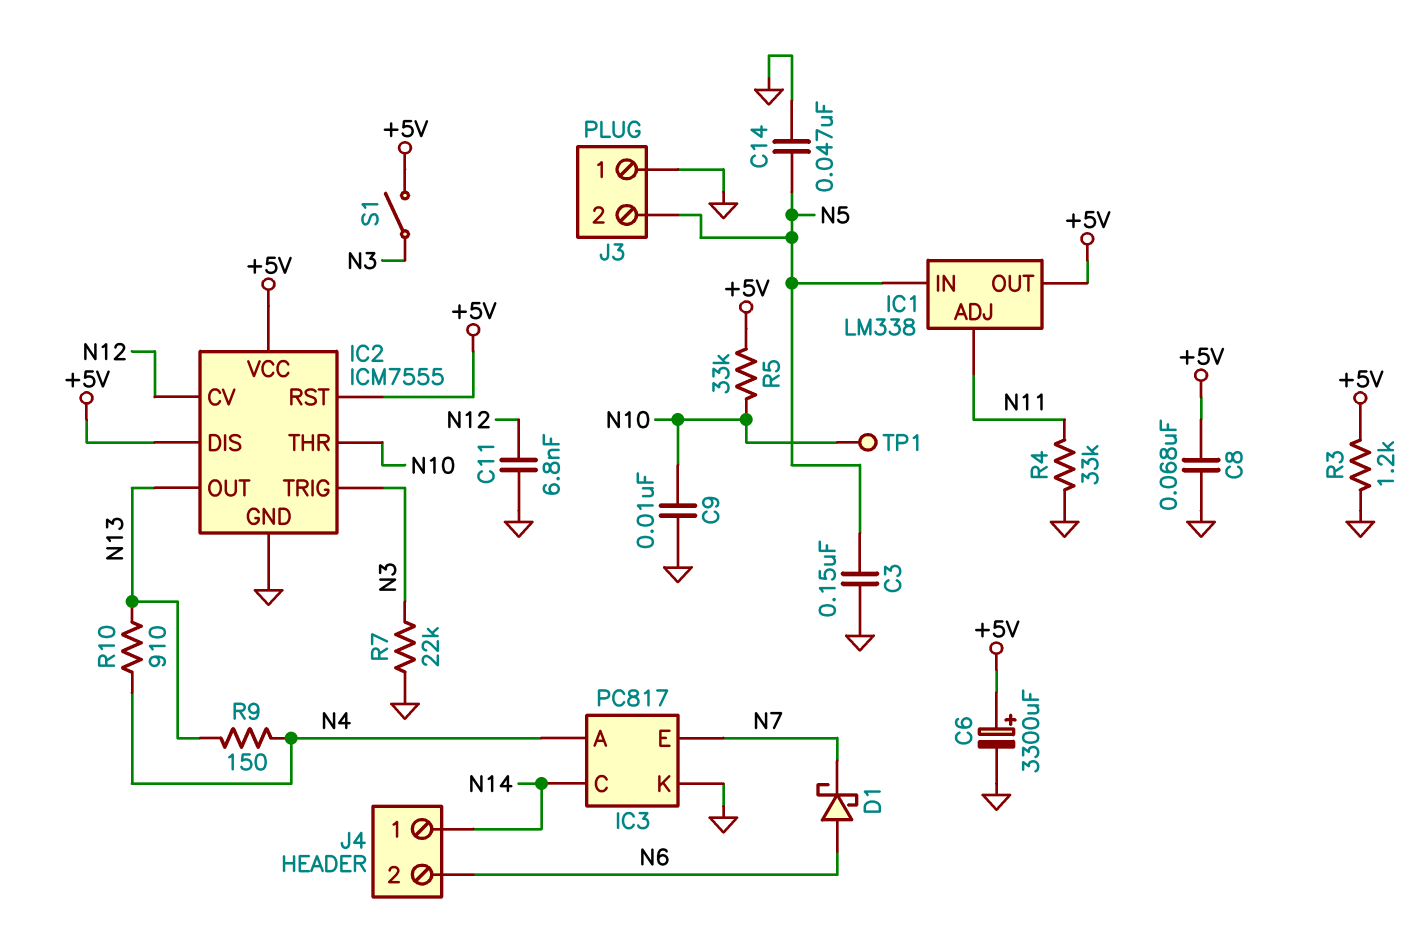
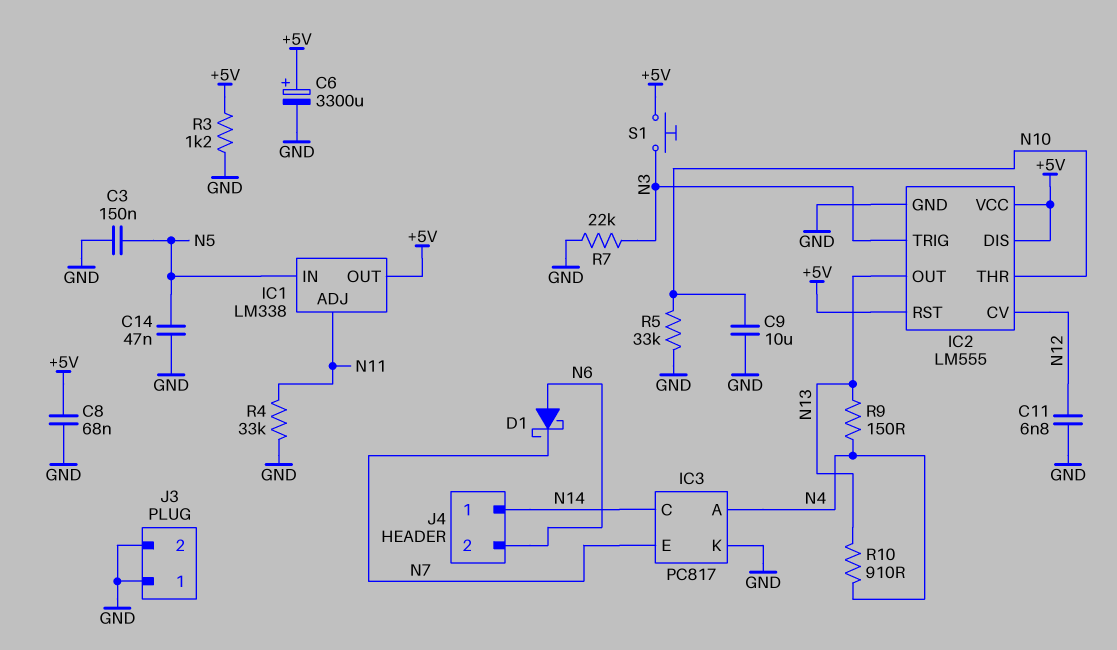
C9: 10nF (GND, N10) -> 10uF (GND, N10)
IC2: ICM7555 -> LM555
J3 pin 2: N5 -> GND
R5: 33k (+5V, N10) -> 33k (GND, N10)
S1: switch (+5V, N3) -> button (+5V, N3)
TP1: test point (N10) -> none

